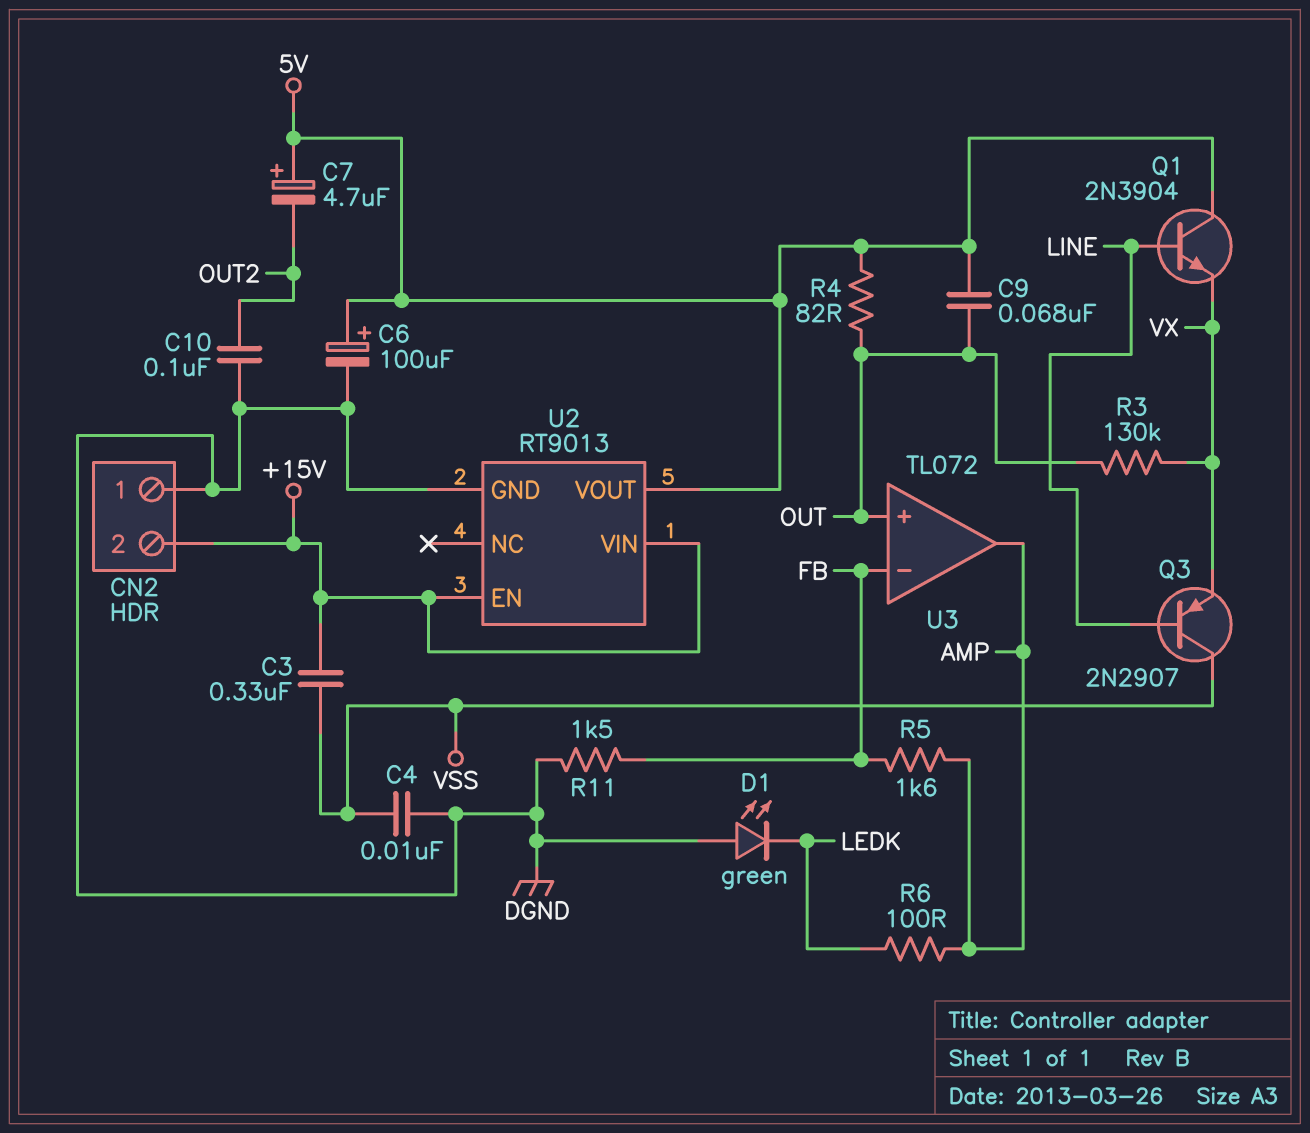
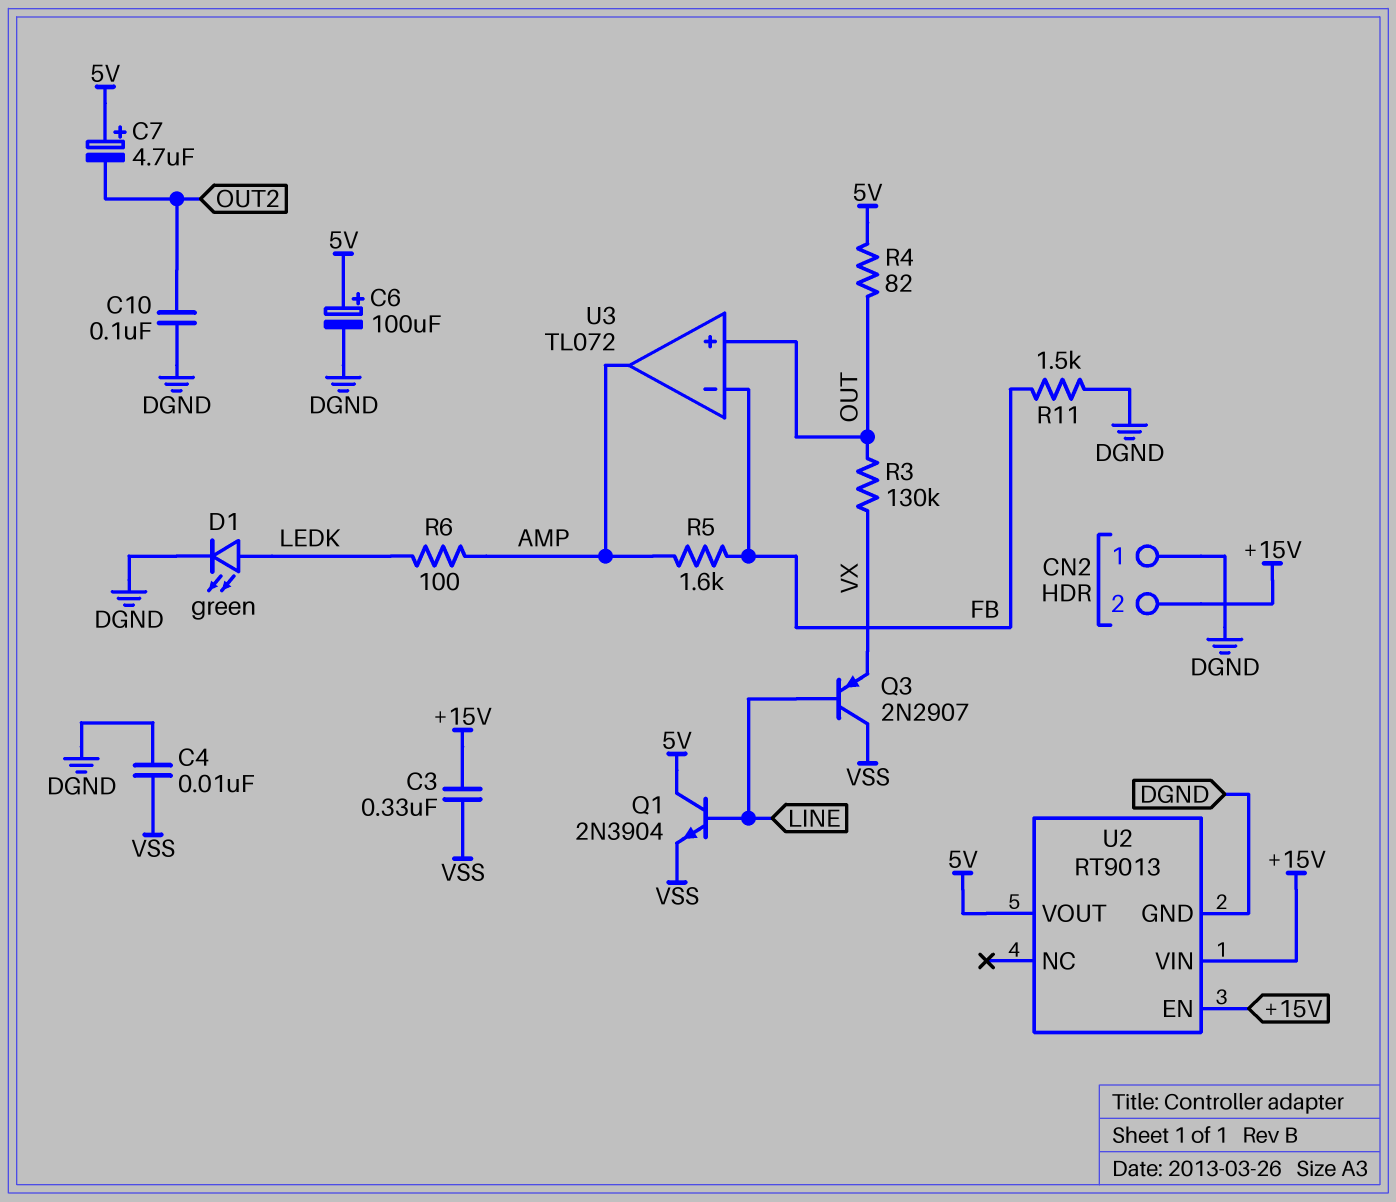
C9: 68nF (5V, OUT) -> none
D1: LED green (A DGND, K LEDK) -> LED green (A LEDK, K DGND)
Q1: NPN 2N3904 (B LINE, C 5V, E VX) -> NPN 2N3904 (B LINE, C 5V, E VSS)

